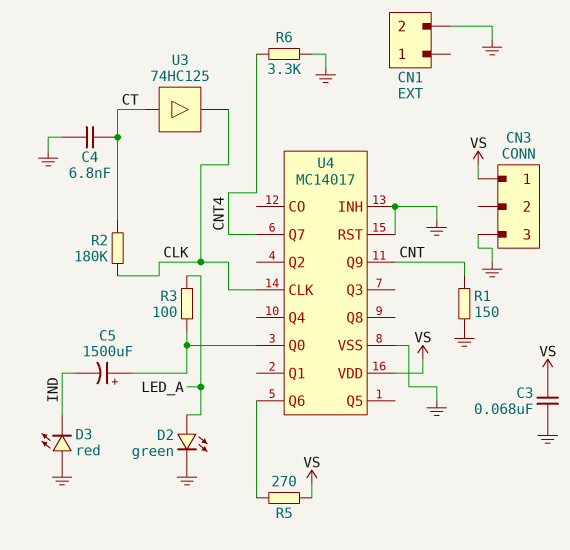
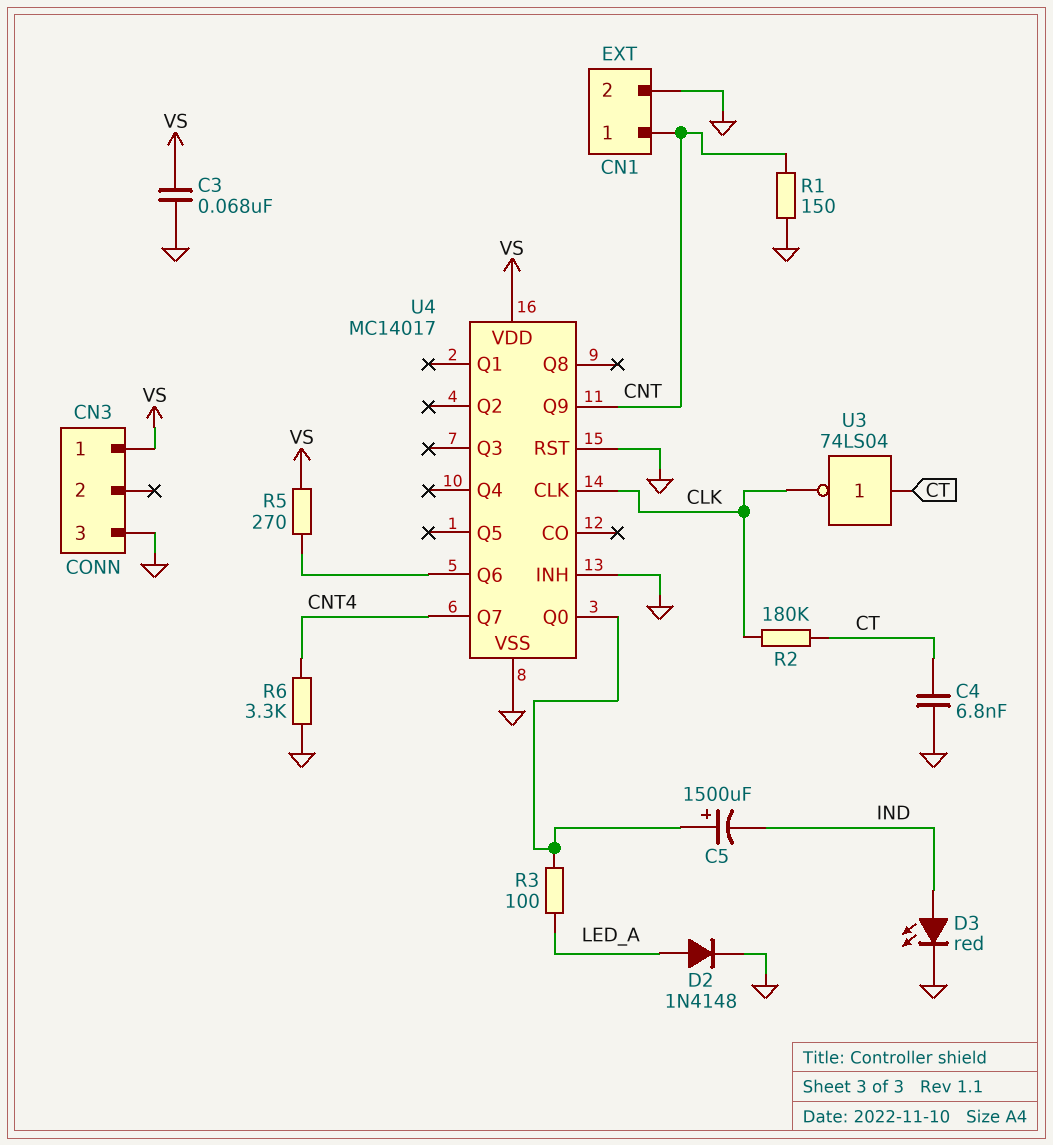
CN1 pin 1: none -> CNT
D2: LED green (A LED_A, K GND) -> diode 1N4148 (A LED_A, K GND)
D3: LED red (A GND, K IND) -> LED red (A IND, K GND)
U3: buffer 74HC125 (in CT, out CLK) -> NOT 74LS04 (in CT, out CLK)

